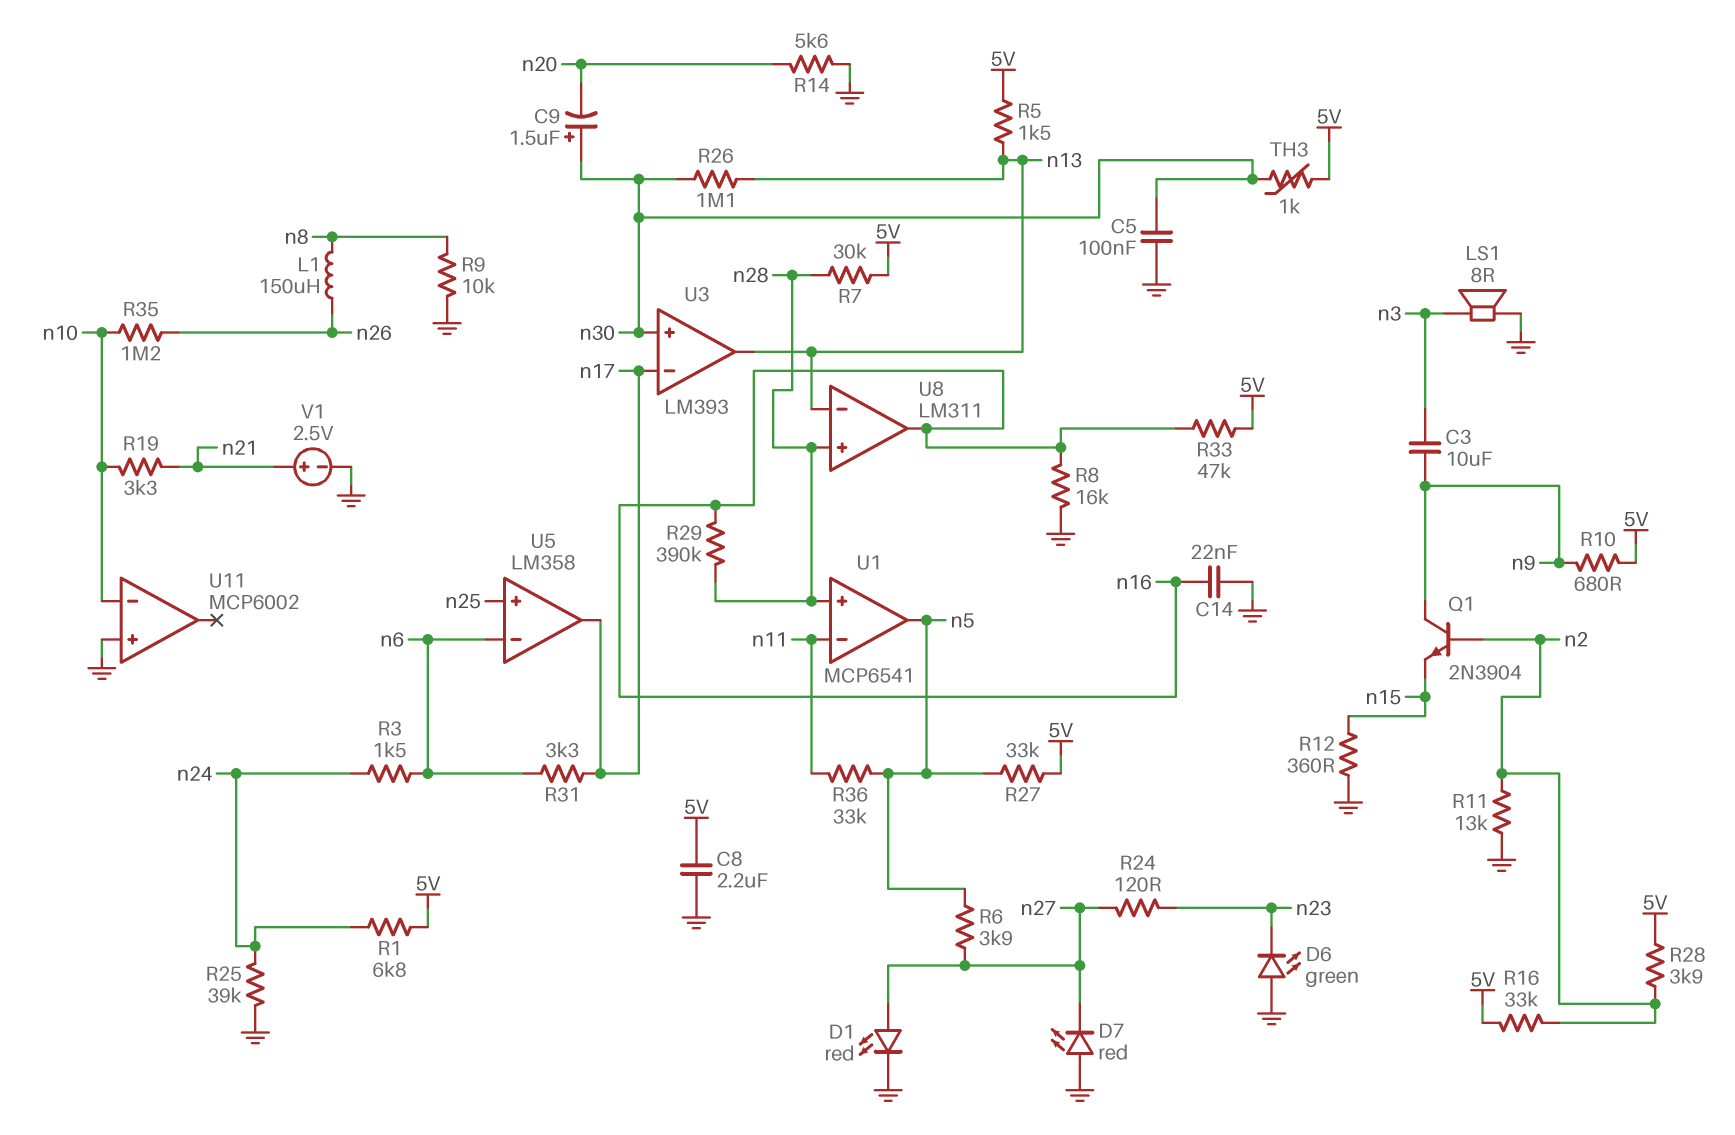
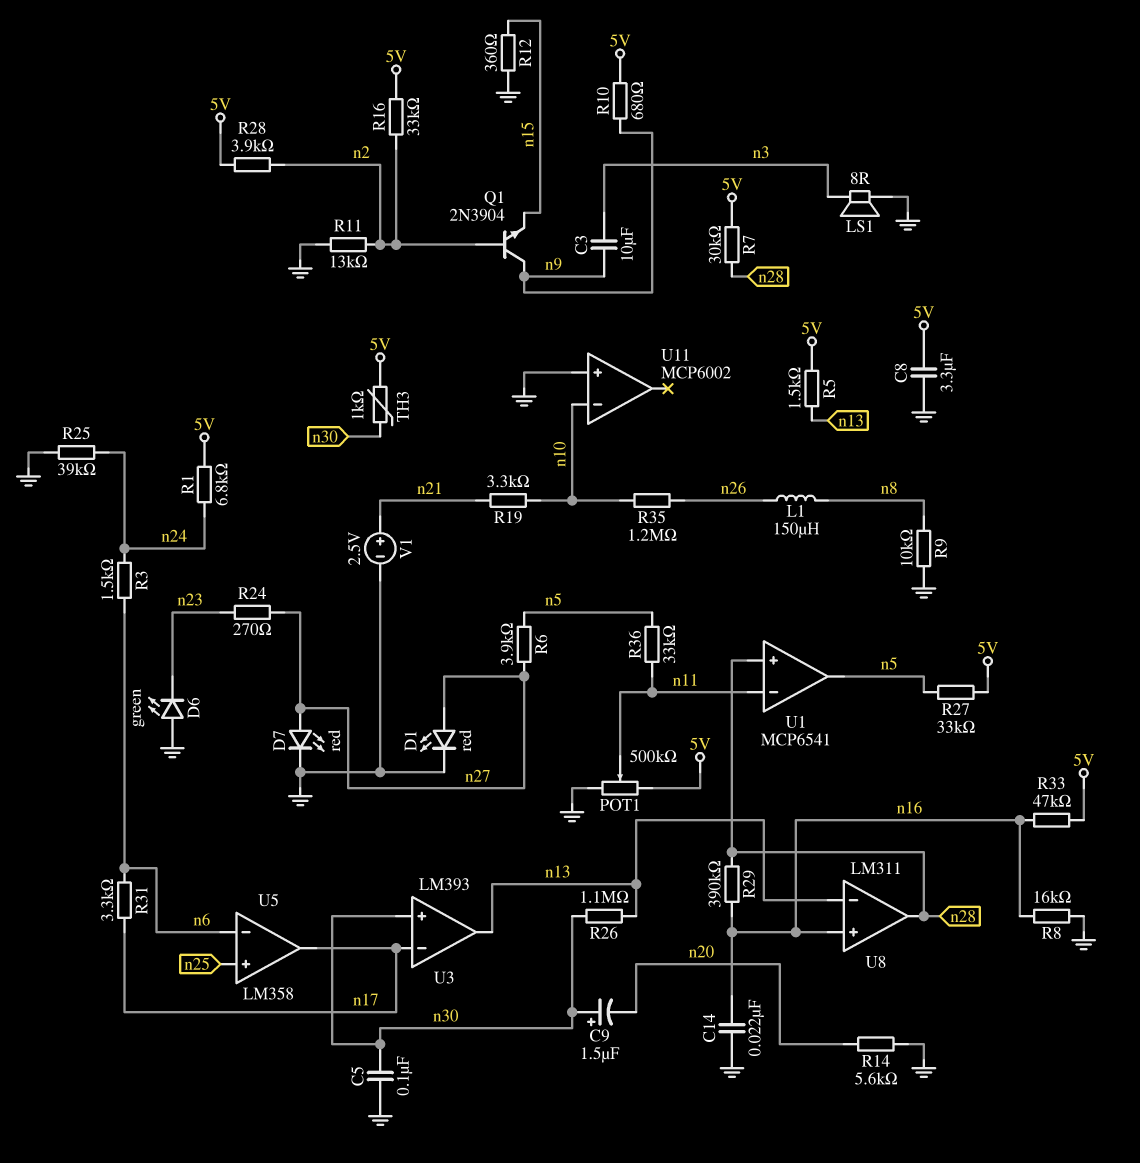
C8: 2.2uF (5V, GND) -> 3.3uF (5V, GND)
D7: LED red (A GND, K n27) -> LED red (A n27, K GND)
POT1: none -> 500k (5V, GND, wiper n11)
R24: 120 (n23, n27) -> 270 (n23, n27)
U8 pin in+: n28 -> n16
U8 pin out: n16 -> n28

